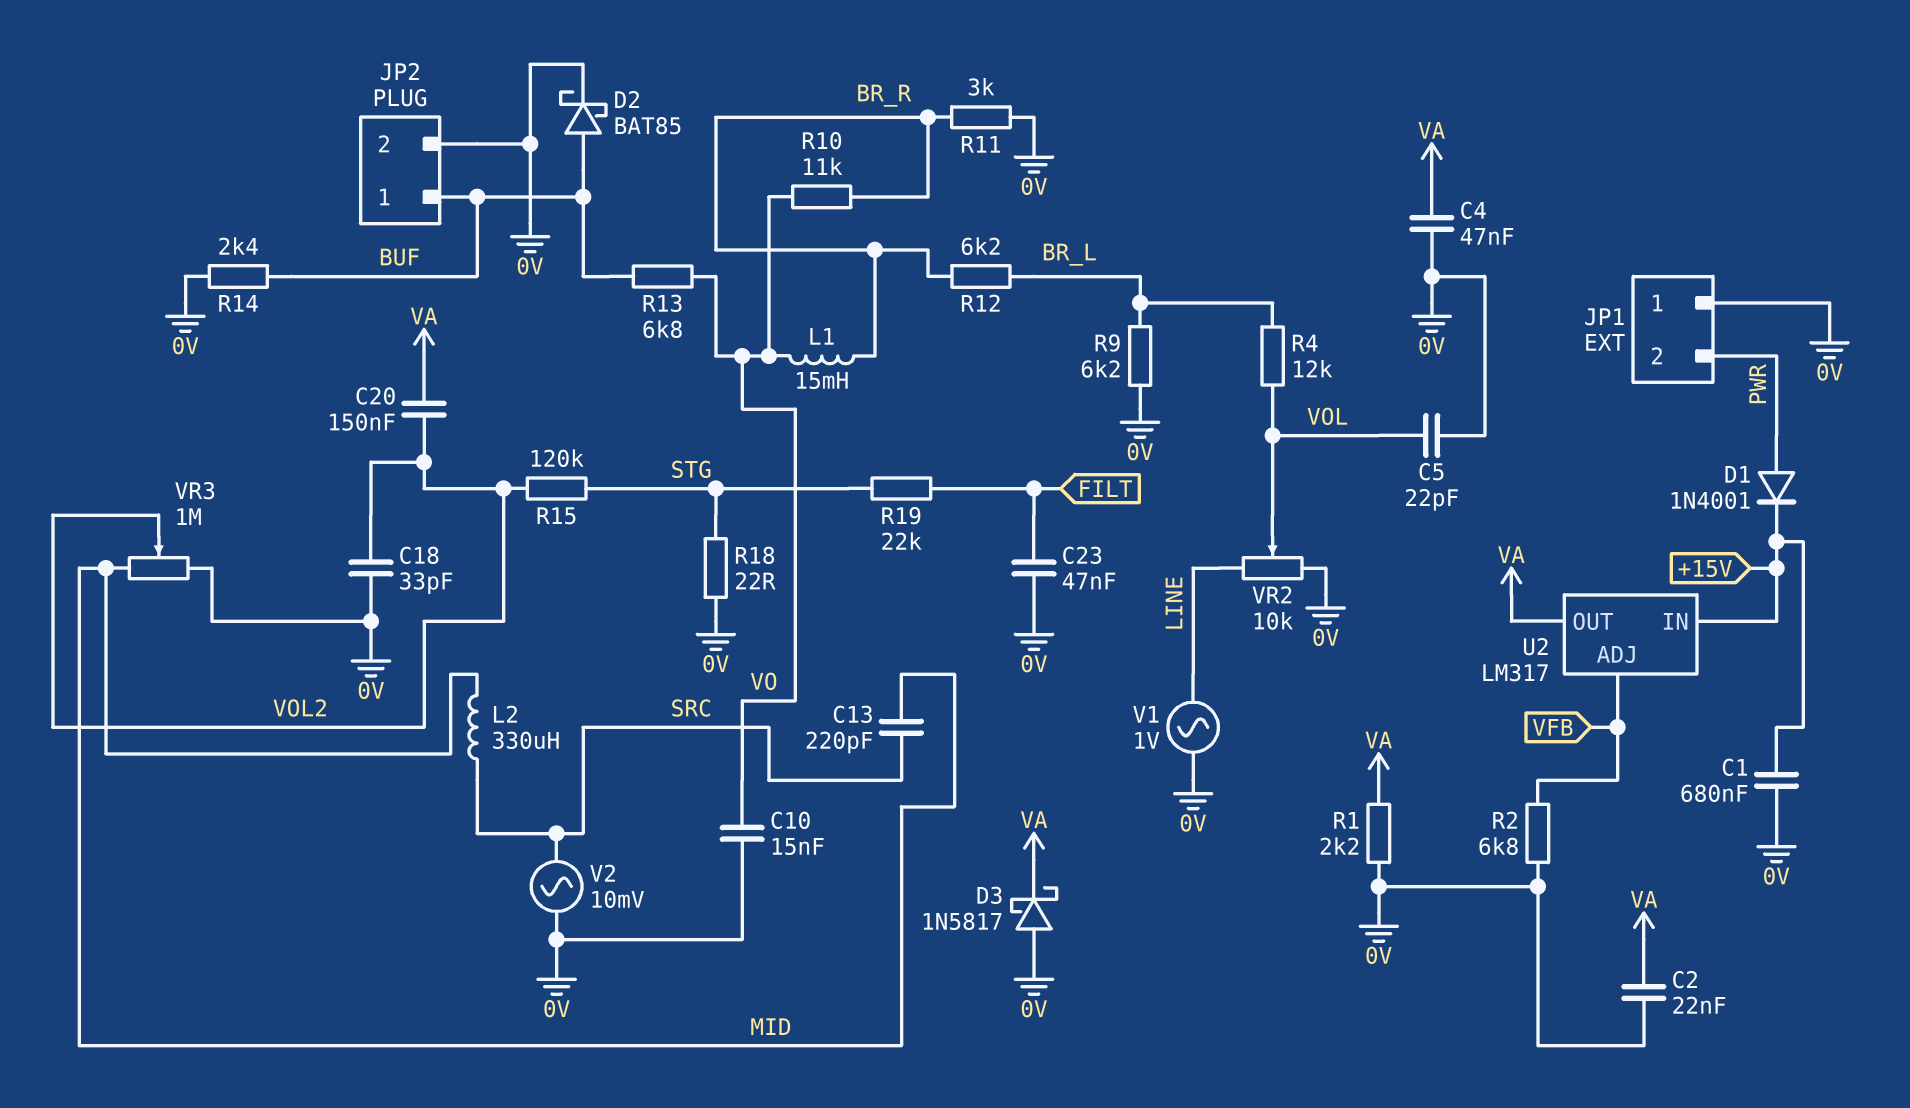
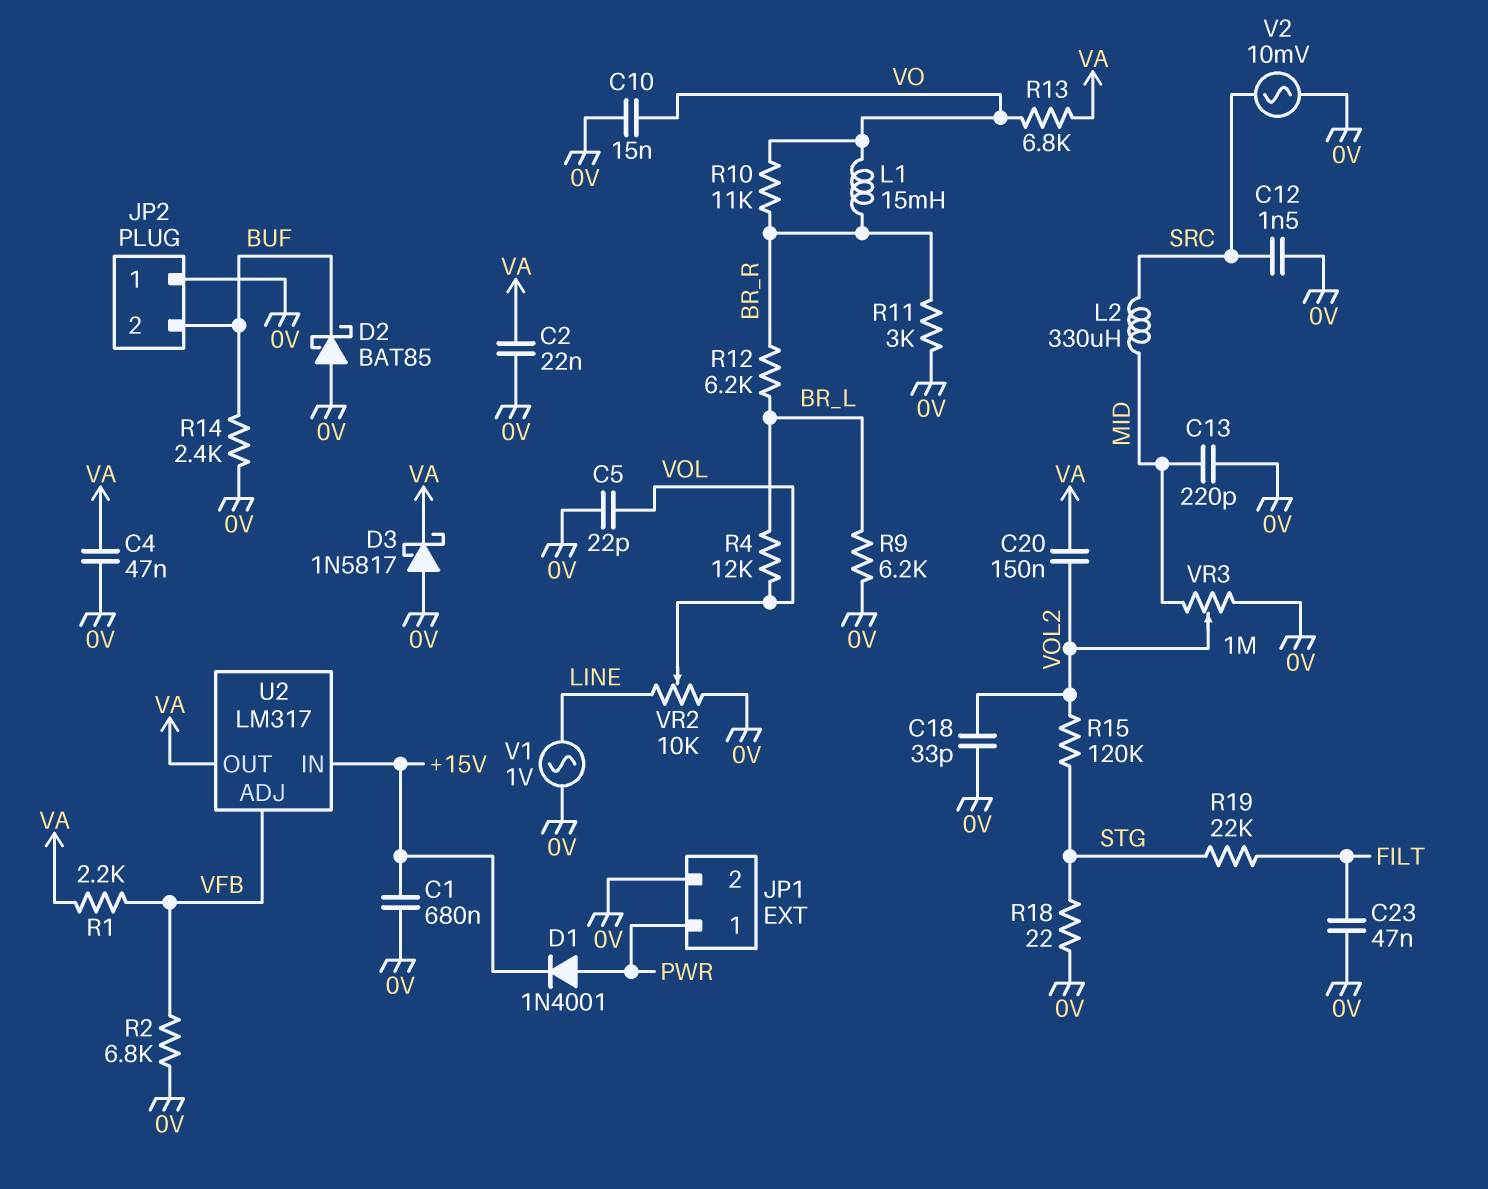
C12: none -> 1.5nF (0V, SRC)
C13: 220pF (MID, SRC) -> 220pF (0V, MID)
D2: schottky BAT85 (A BUF, K 0V) -> schottky BAT85 (A 0V, K BUF)
JP1 pin 1: 0V -> PWR
JP1 pin 2: PWR -> 0V
JP2 pin 1: BUF -> 0V
JP2 pin 2: 0V -> BUF
R1: 2.2k (0V, VA) -> 2.2k (VA, VFB)
R13: 6.8k (BUF, VO) -> 6.8k (VA, VO)

